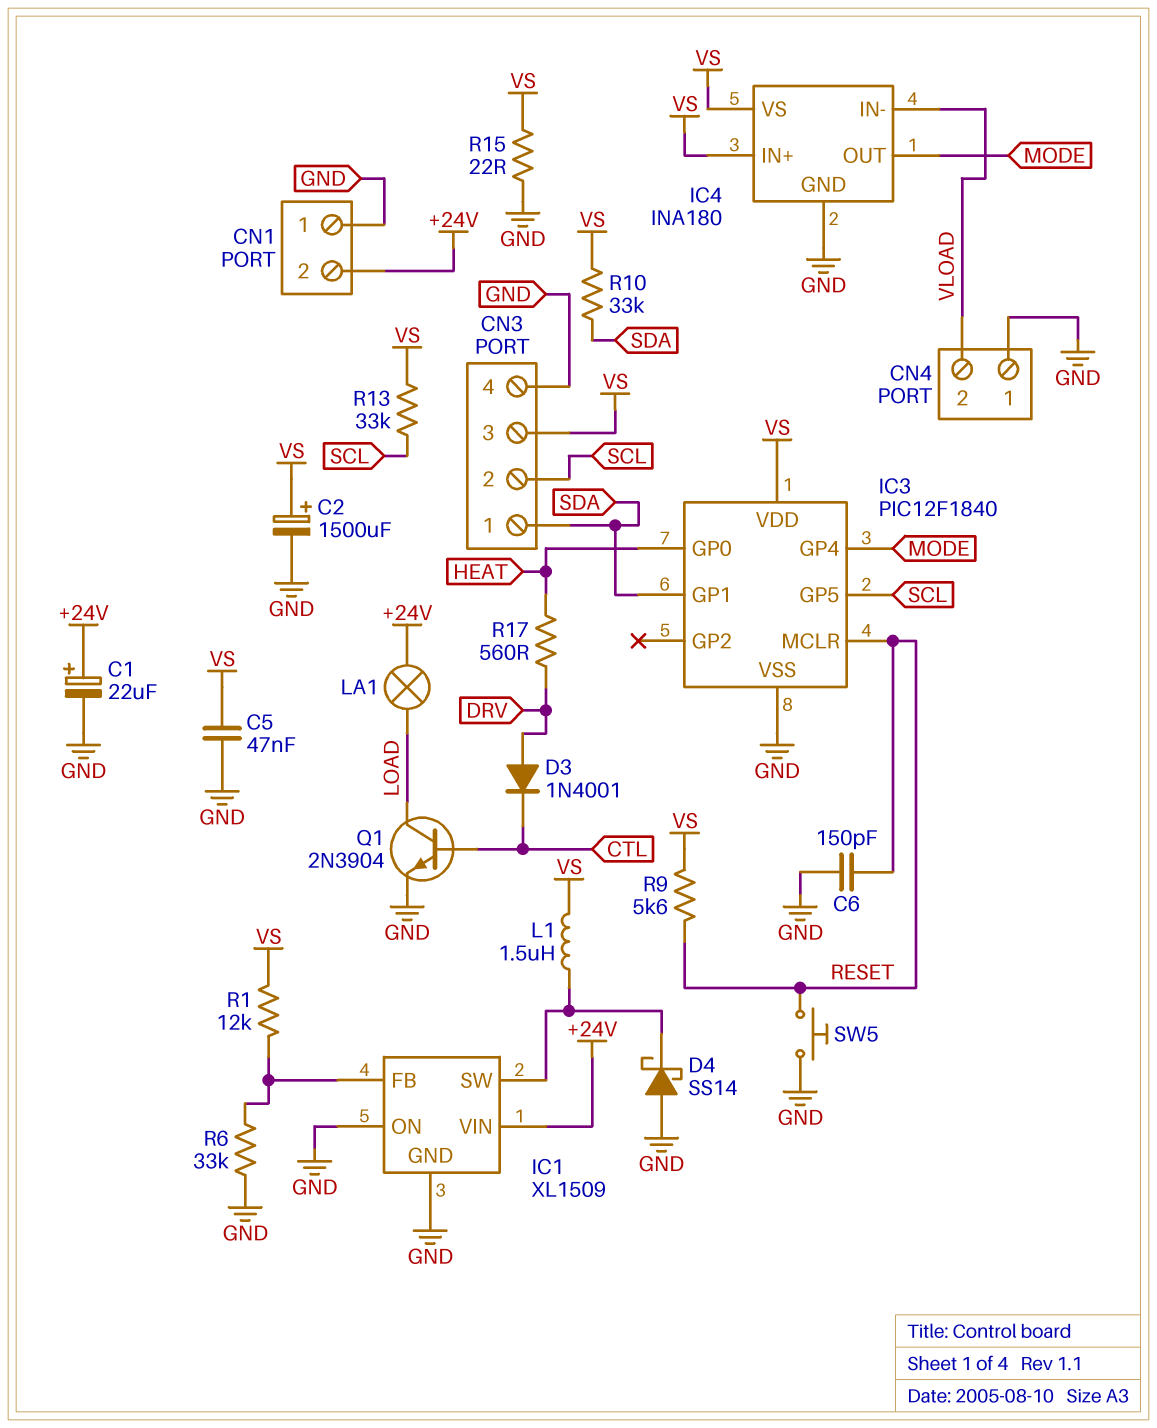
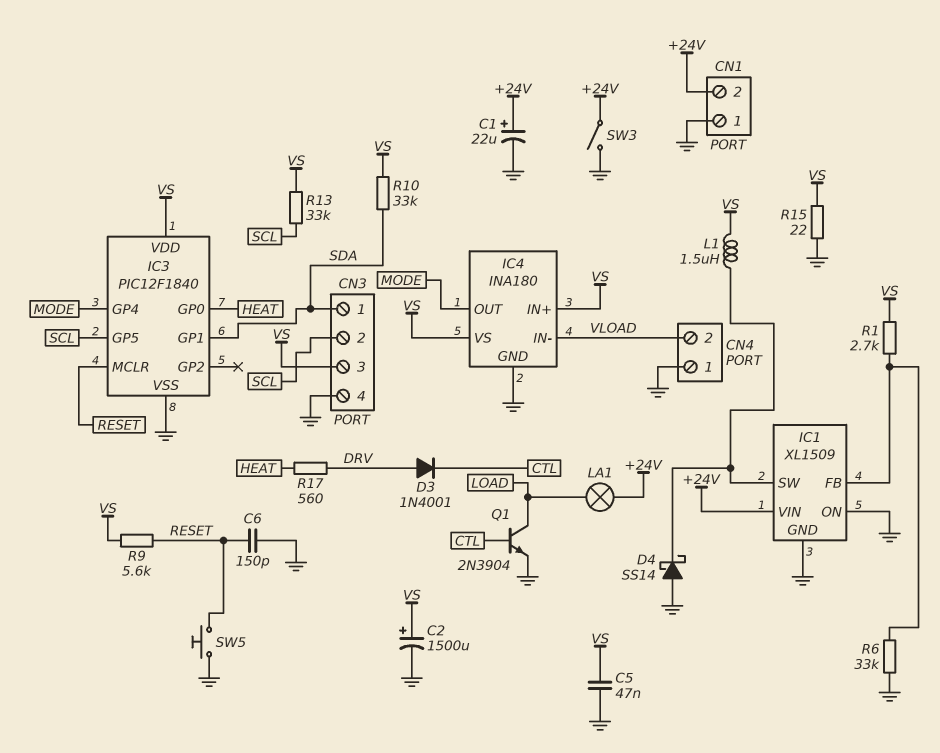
R1: 12k (IC1/FB, VS) -> 2.7k (IC1/FB, VS)
SW3: none -> switch (+24V, GND)

